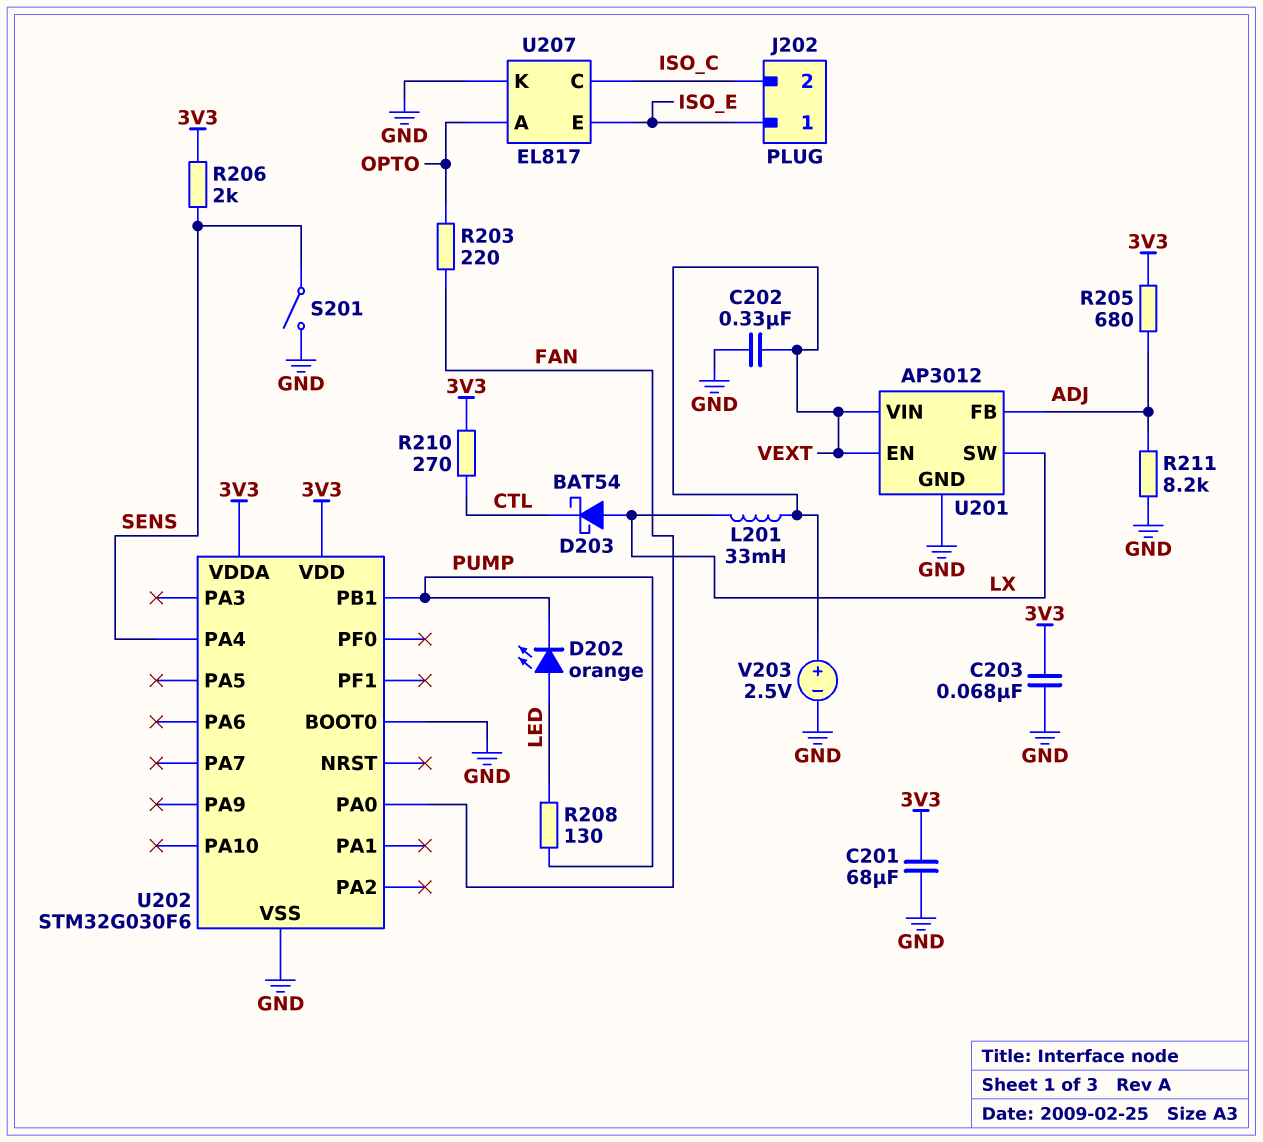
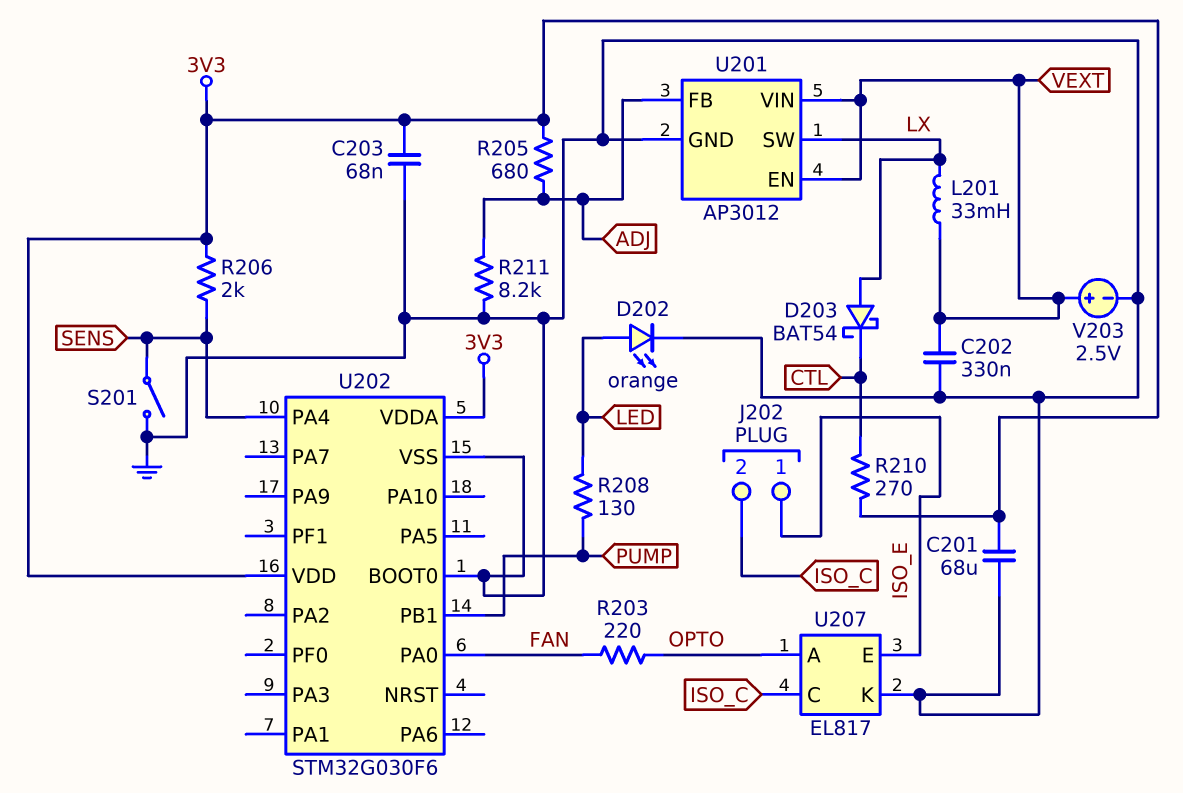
D202: LED orange (A LED, K PUMP) -> LED orange (A LED, K GND)

